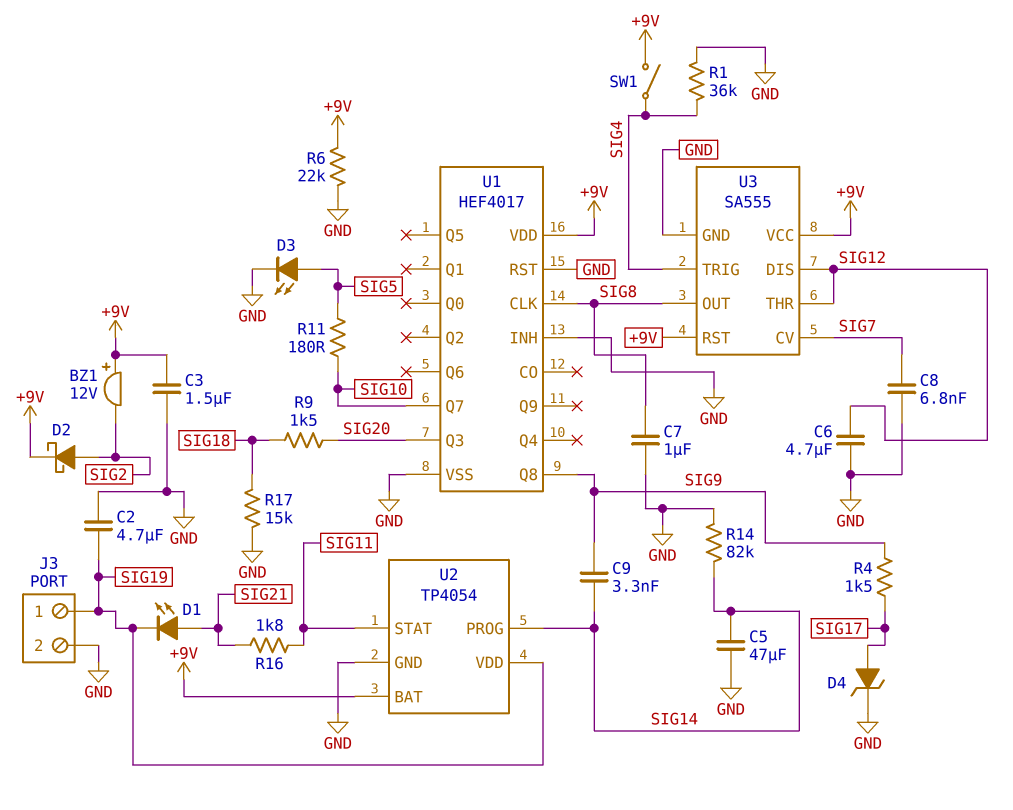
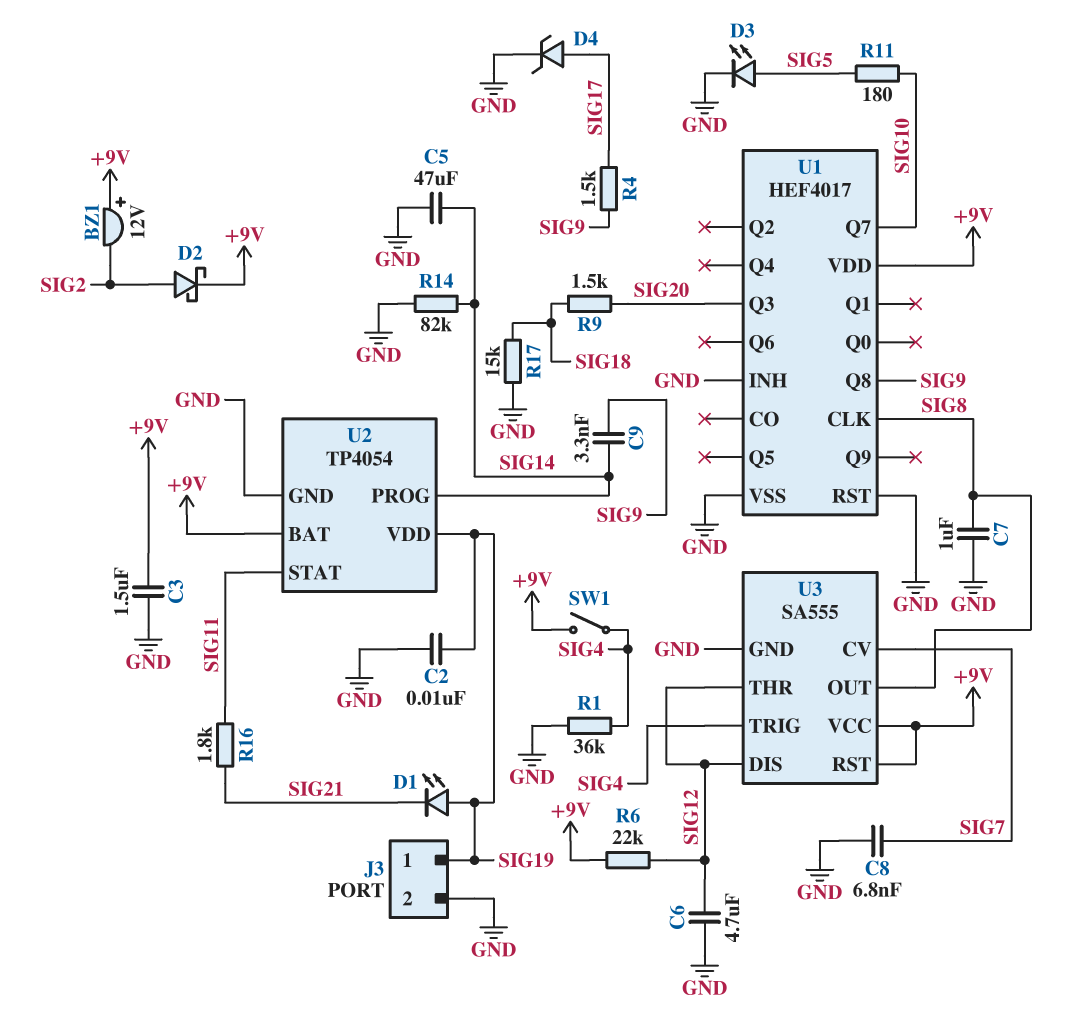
C2: 4.7uF (GND, SIG19) -> 10nF (GND, SIG19)
D1: LED (A SIG21, K SIG19) -> LED (A SIG19, K SIG21)
R6: 22k (+9V, GND) -> 22k (+9V, SIG12)

